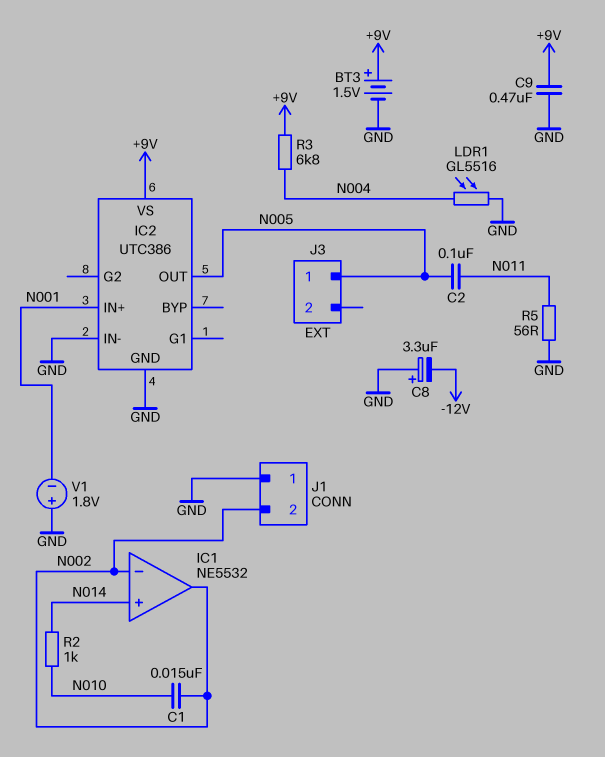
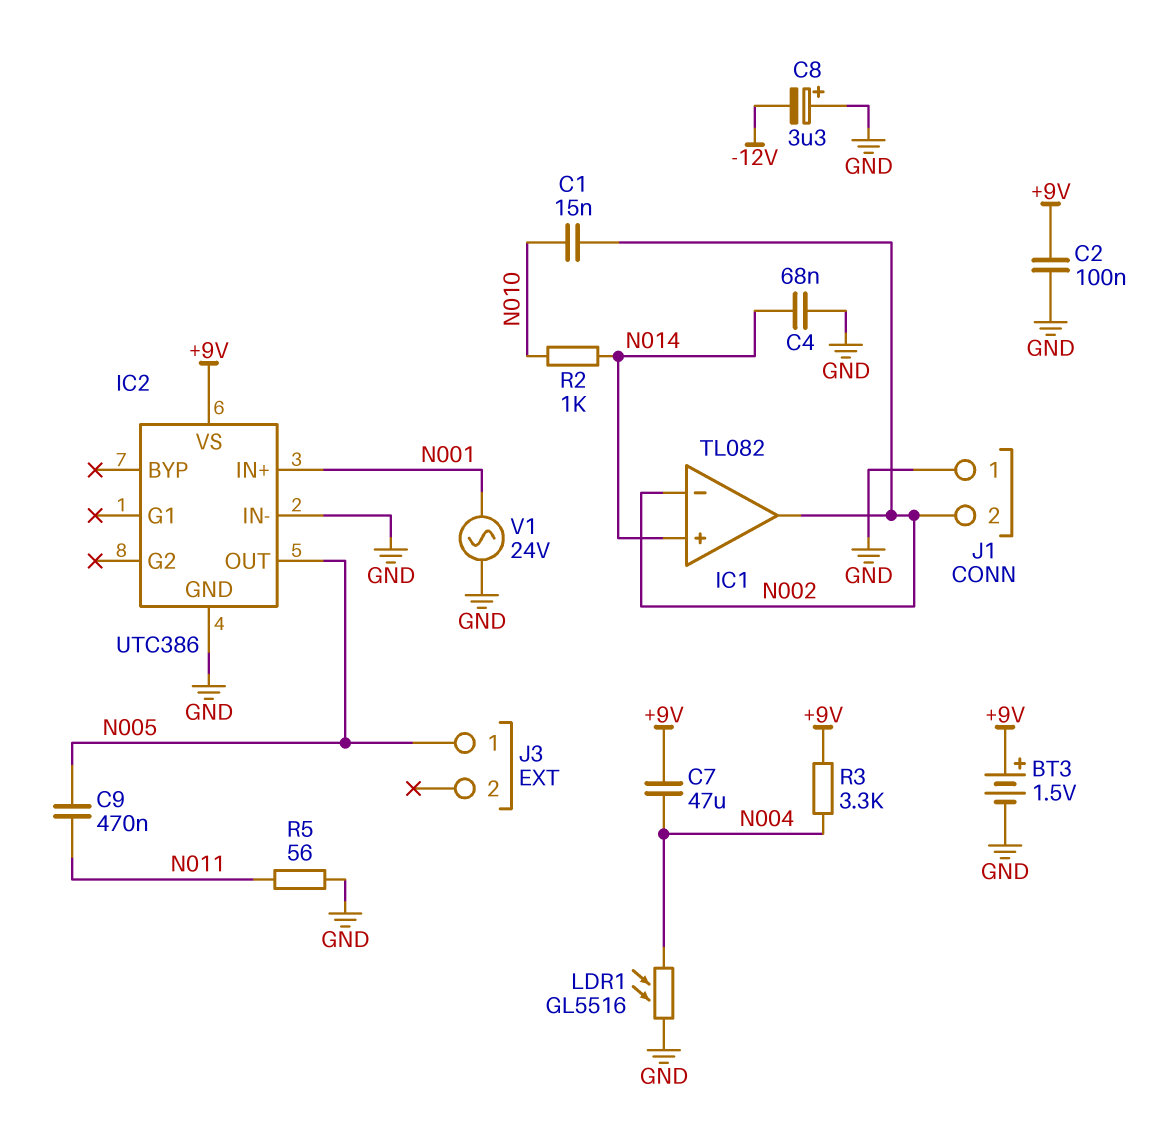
C2: 100nF (N005, N011) -> 100nF (+9V, GND)
C4: none -> 68nF (GND, N014)
C7: none -> 47uF (+9V, N004)
C9: 470nF (+9V, GND) -> 470nF (N005, N011)
IC1: NE5532 -> TL082
R3: 6.8k (+9V, N004) -> 3.3k (+9V, N004)
V1: 1.8V (plus GND, minus N001) -> AC 24V (GND, N001)

